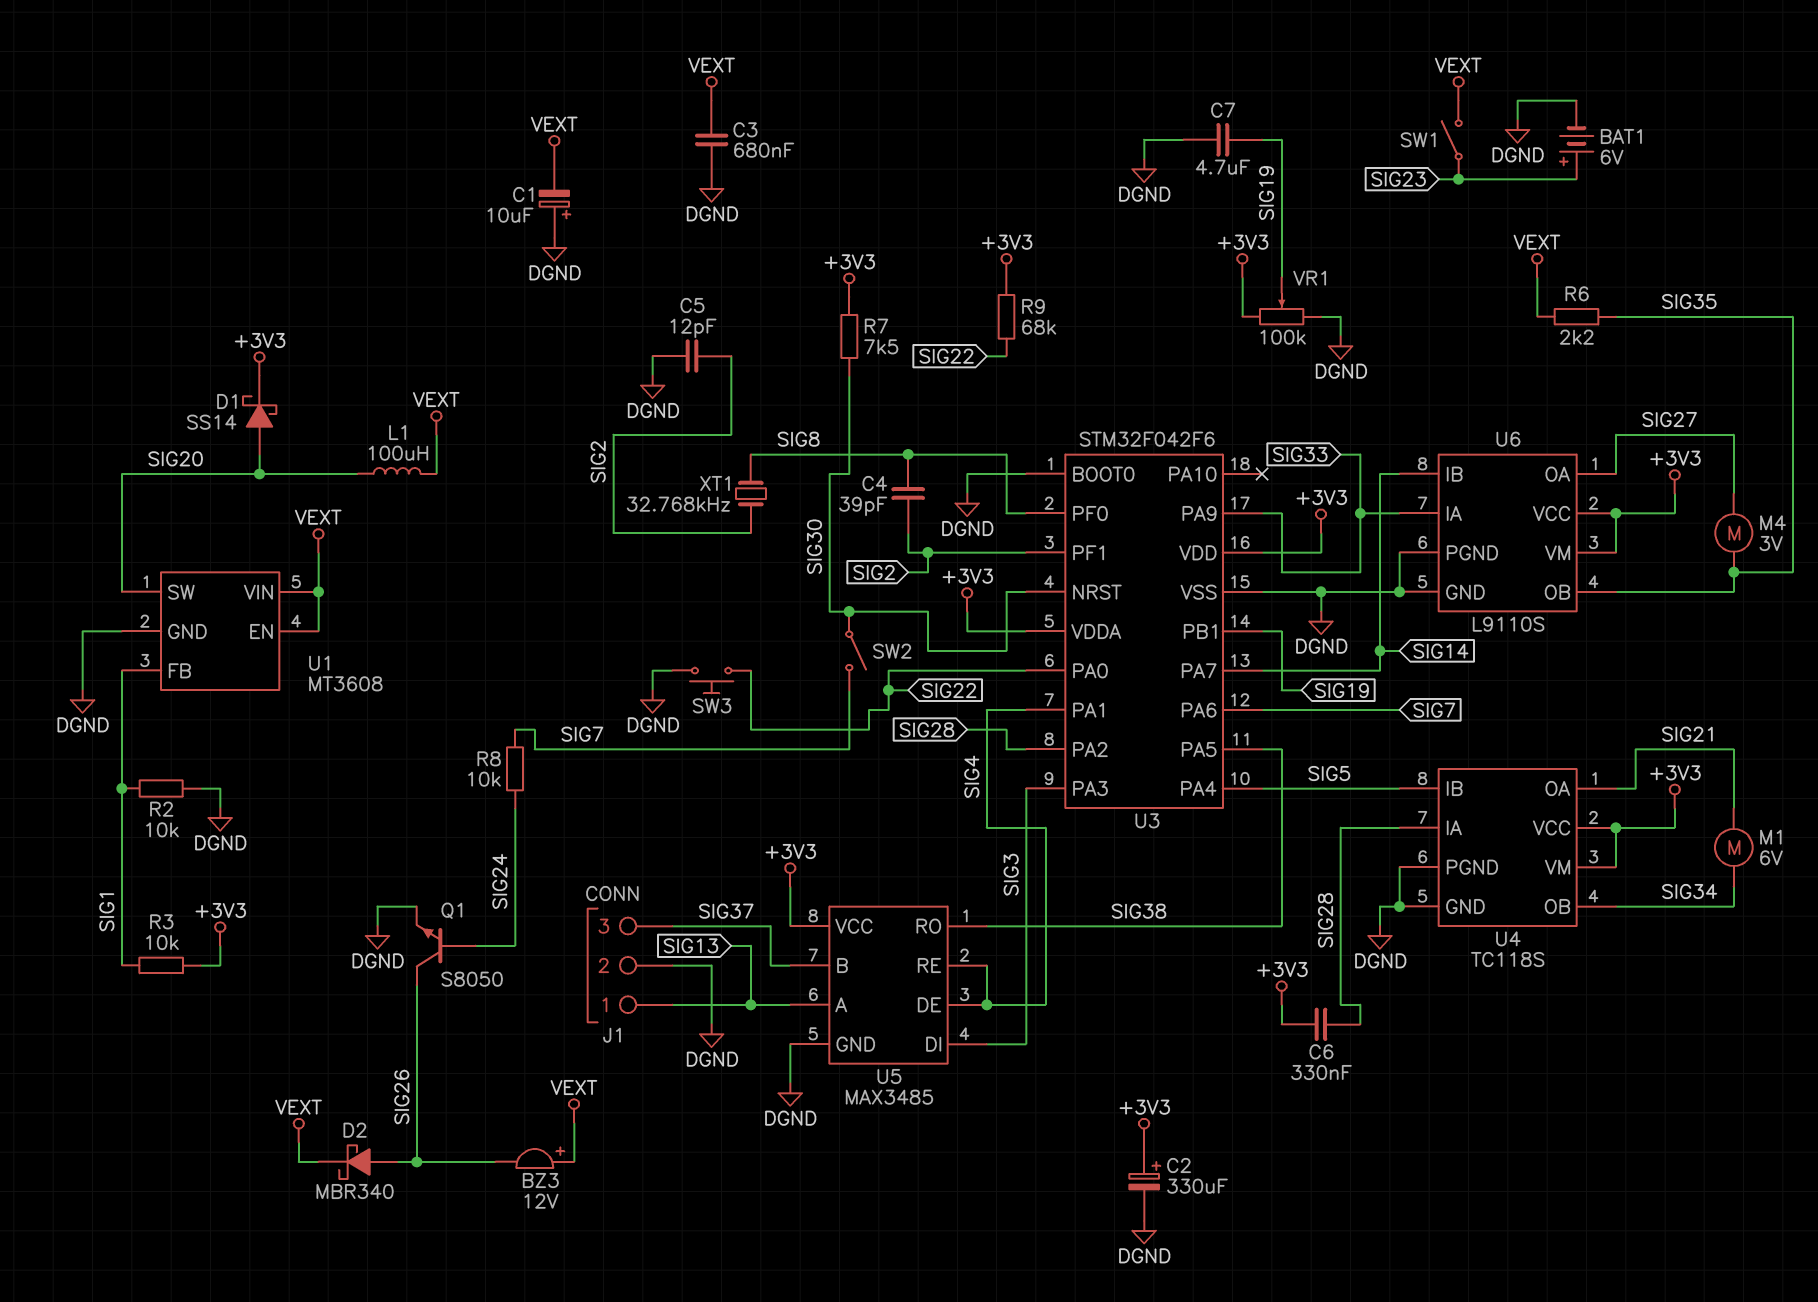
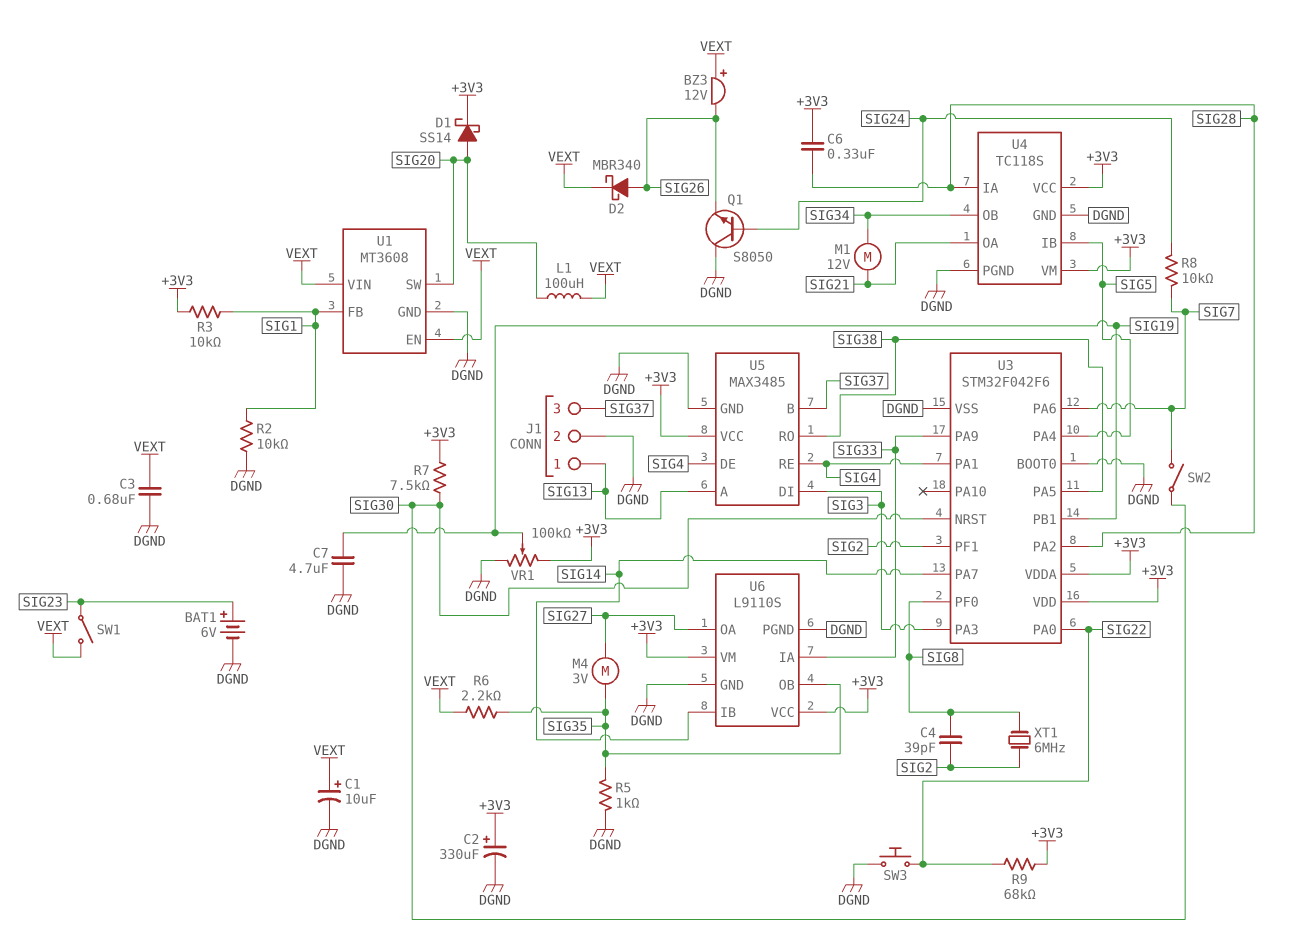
C1: 10uF (plus DGND, minus VEXT) -> 10uF (plus VEXT, minus DGND)
C5: 12pF (DGND, SIG2) -> none
M1: motor 6V (SIG21, SIG34) -> motor 12V (SIG21, SIG34)
Q1: NPN S8050 (B SIG24, C SIG26, E DGND) -> NPN S8050 (B SIG24, C DGND, E SIG26)
R5: none -> 1k (DGND, SIG35)
XT1: 32.768kHz (SIG2, SIG8) -> 6MHz (SIG2, SIG8)

